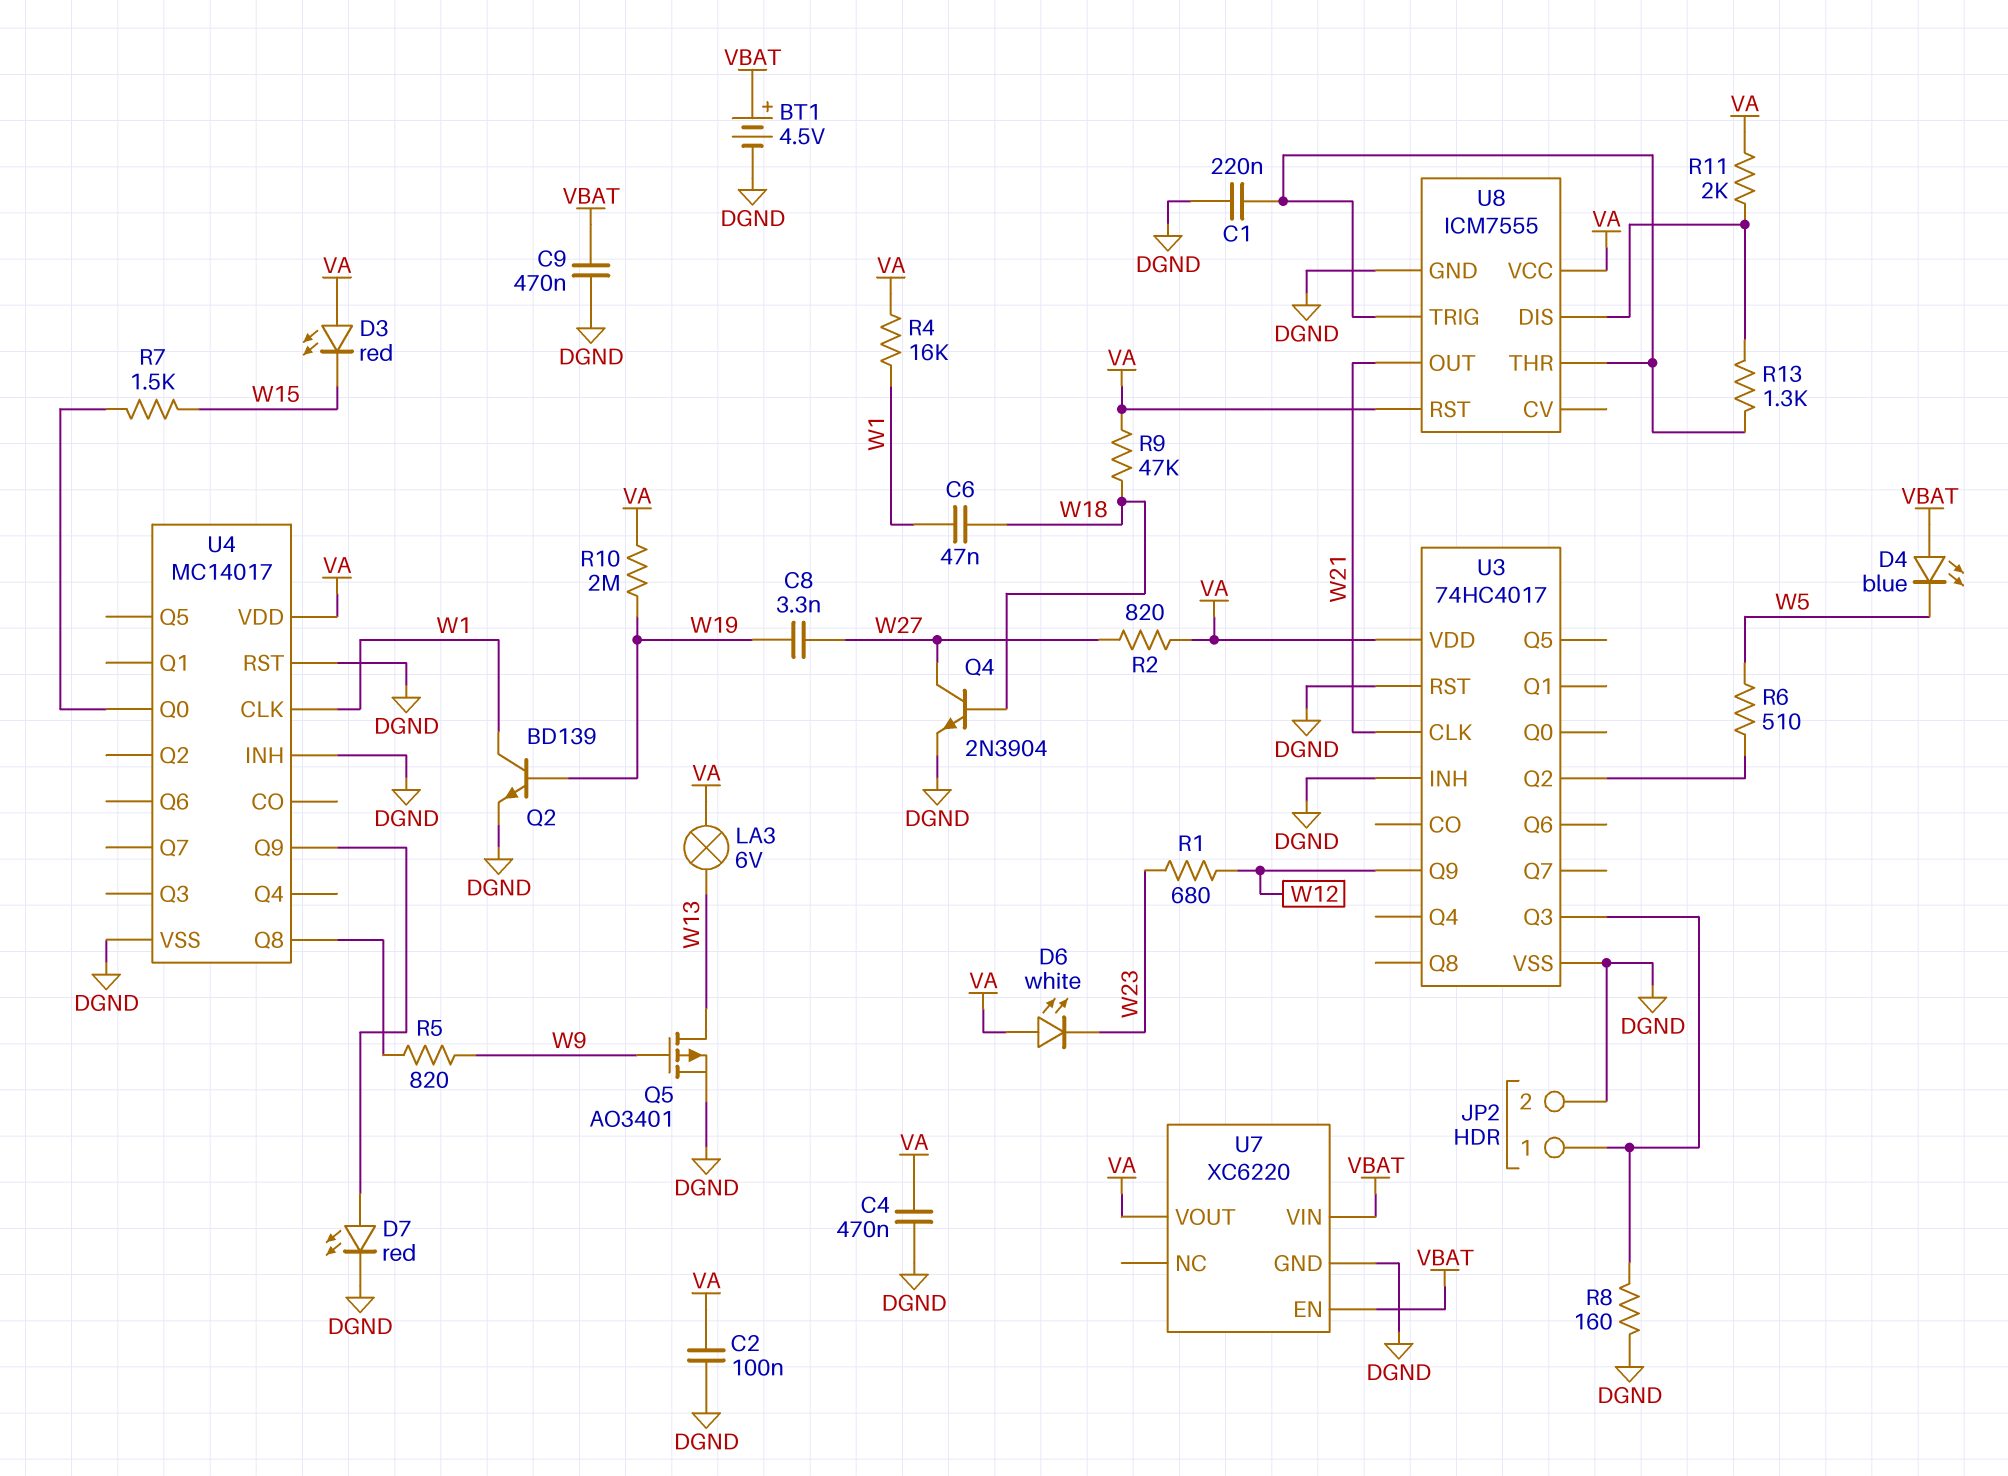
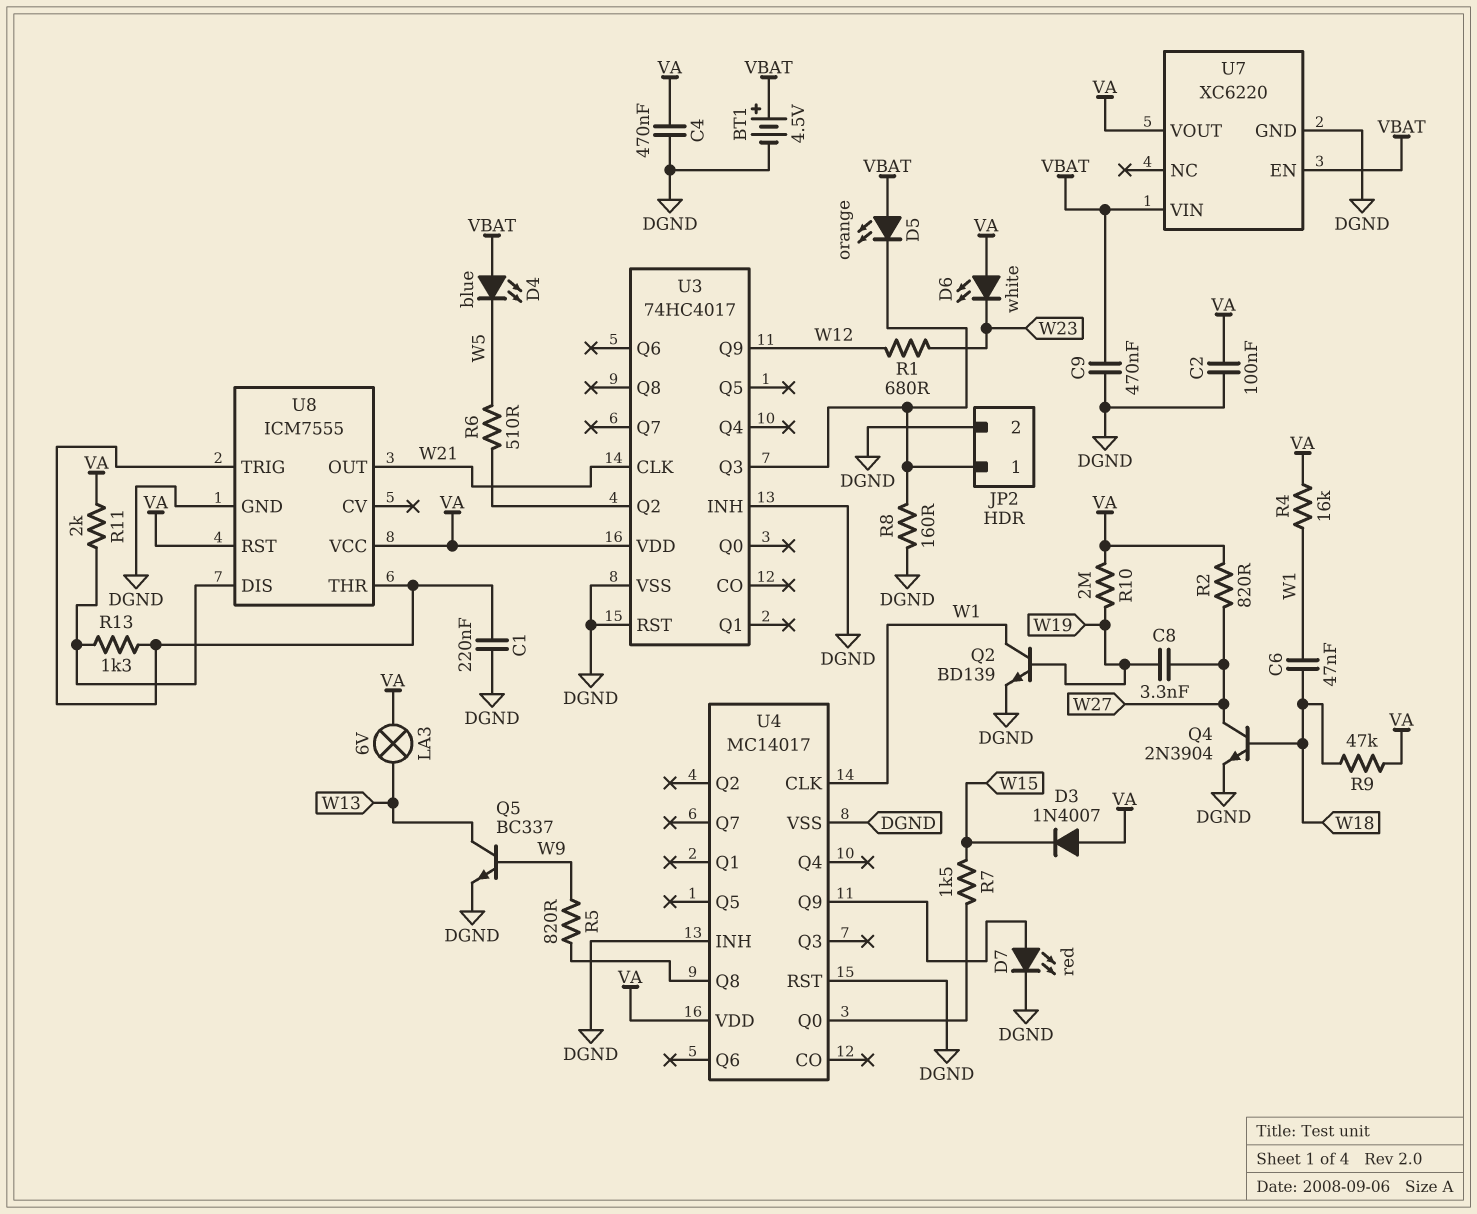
D3: LED red (A VA, K W15) -> diode 1N4007 (A VA, K W15)
D5: none -> LED orange (A VBAT, K JP2/1)
Q5: PMOS AO3401 (G W9, D W13, S DGND) -> NPN BC337 (B W9, C W13, E DGND)

